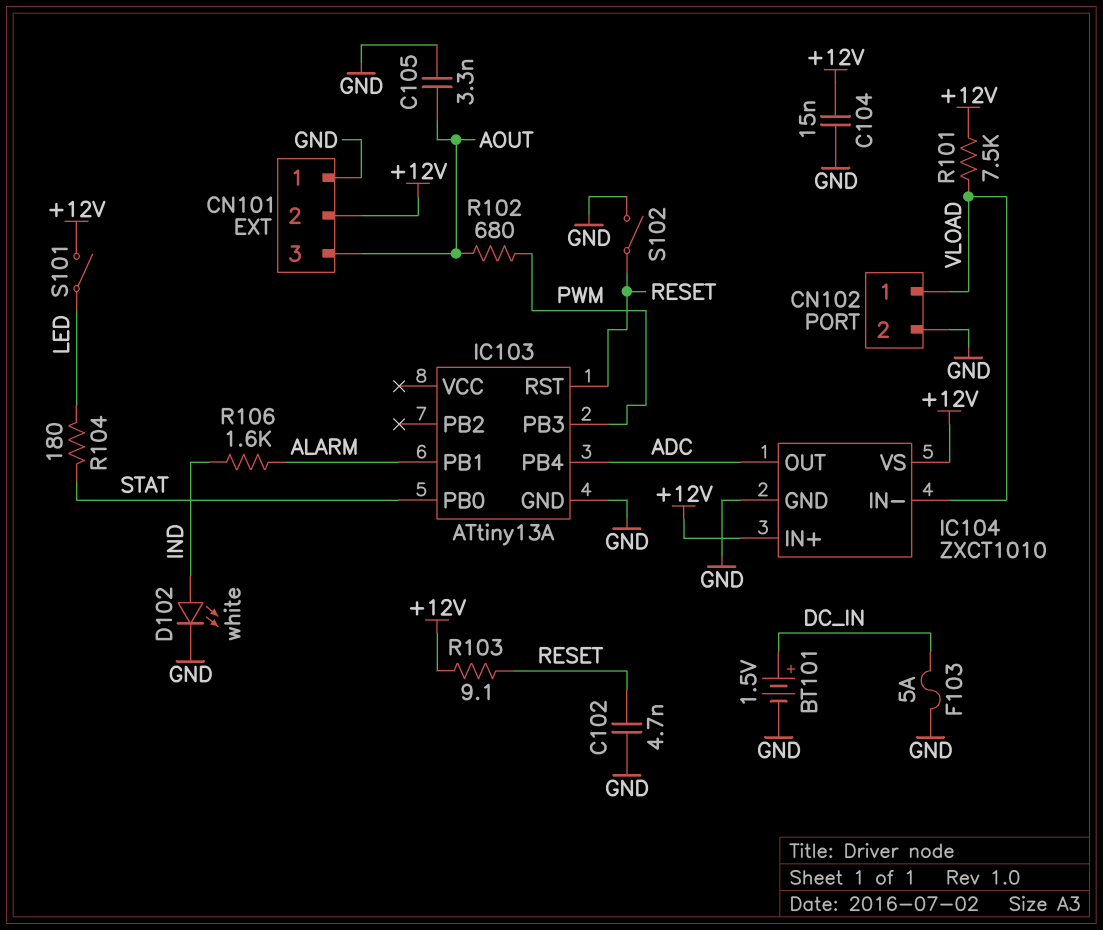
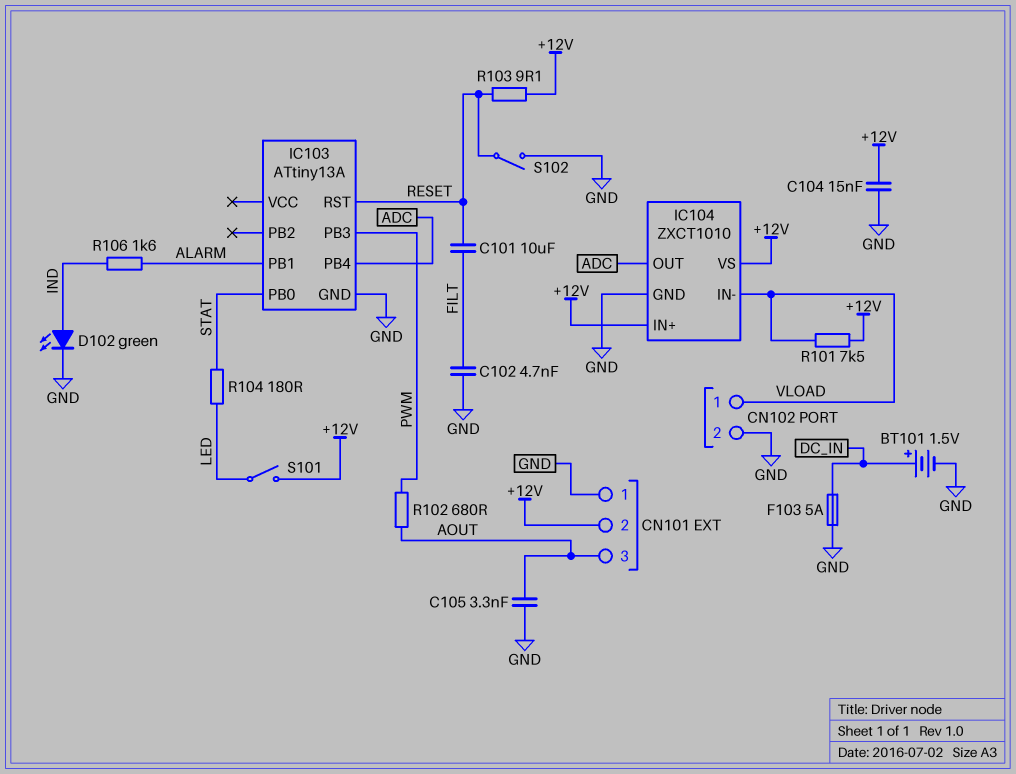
C101: none -> 10uF (FILT, RESET)
C102: 4.7nF (GND, RESET) -> 4.7nF (FILT, GND)
D102: LED white (A IND, K GND) -> LED green (A IND, K GND)

